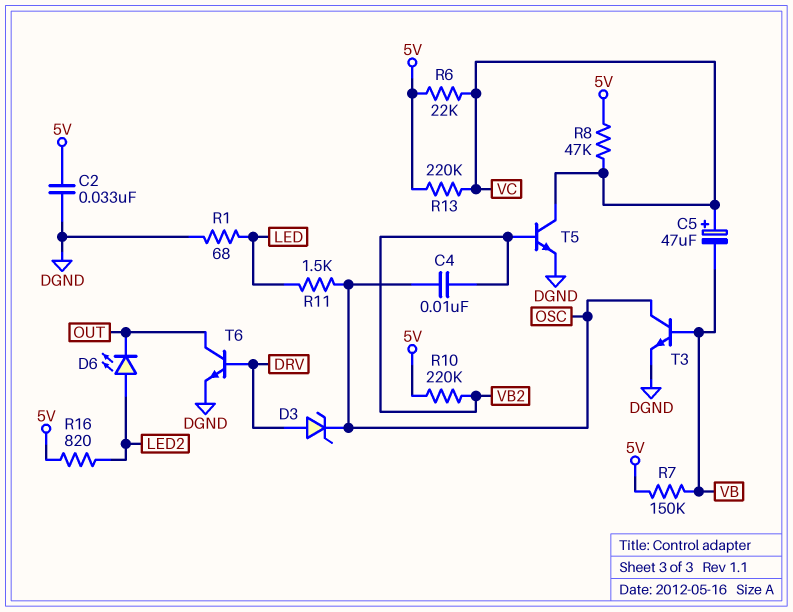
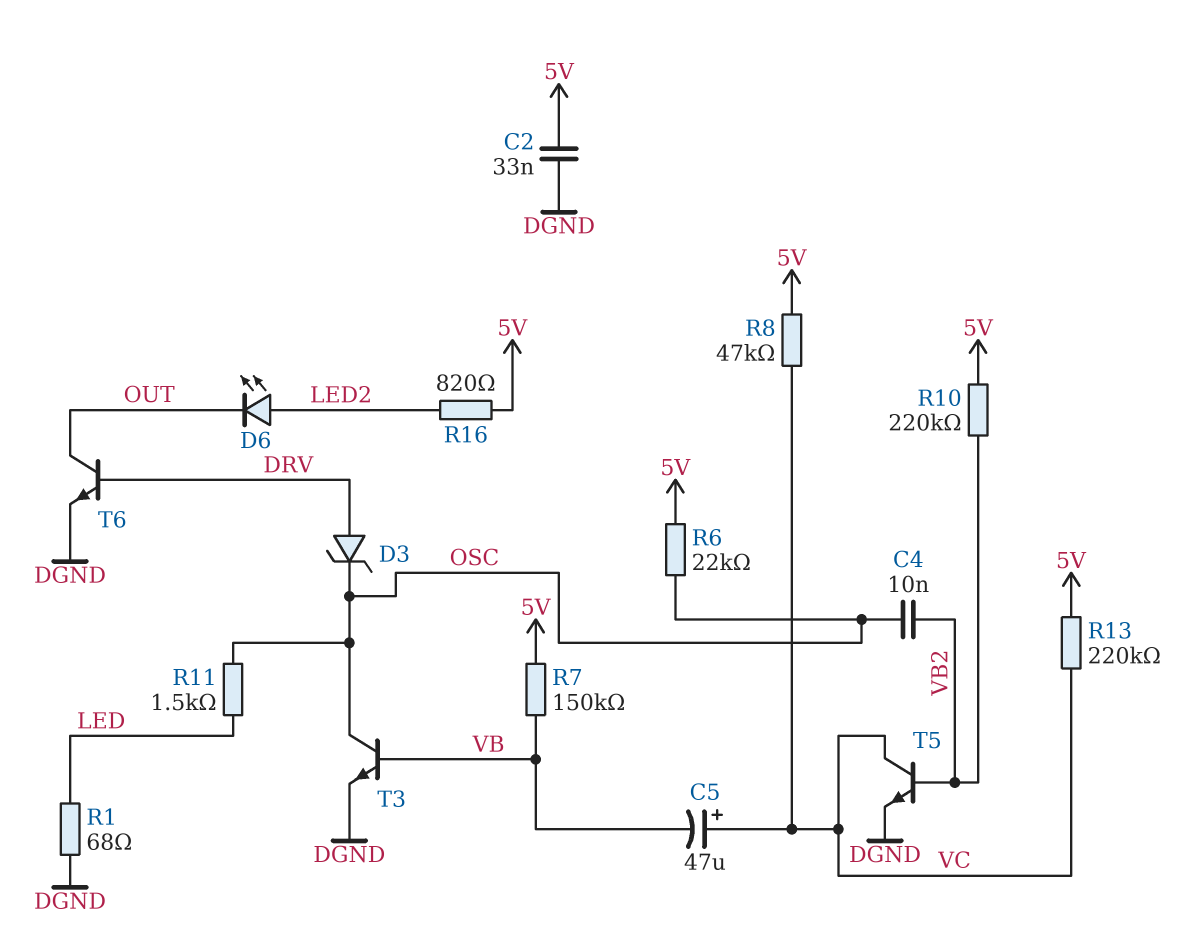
R6: 22k (5V, VC) -> 22k (5V, OSC)

